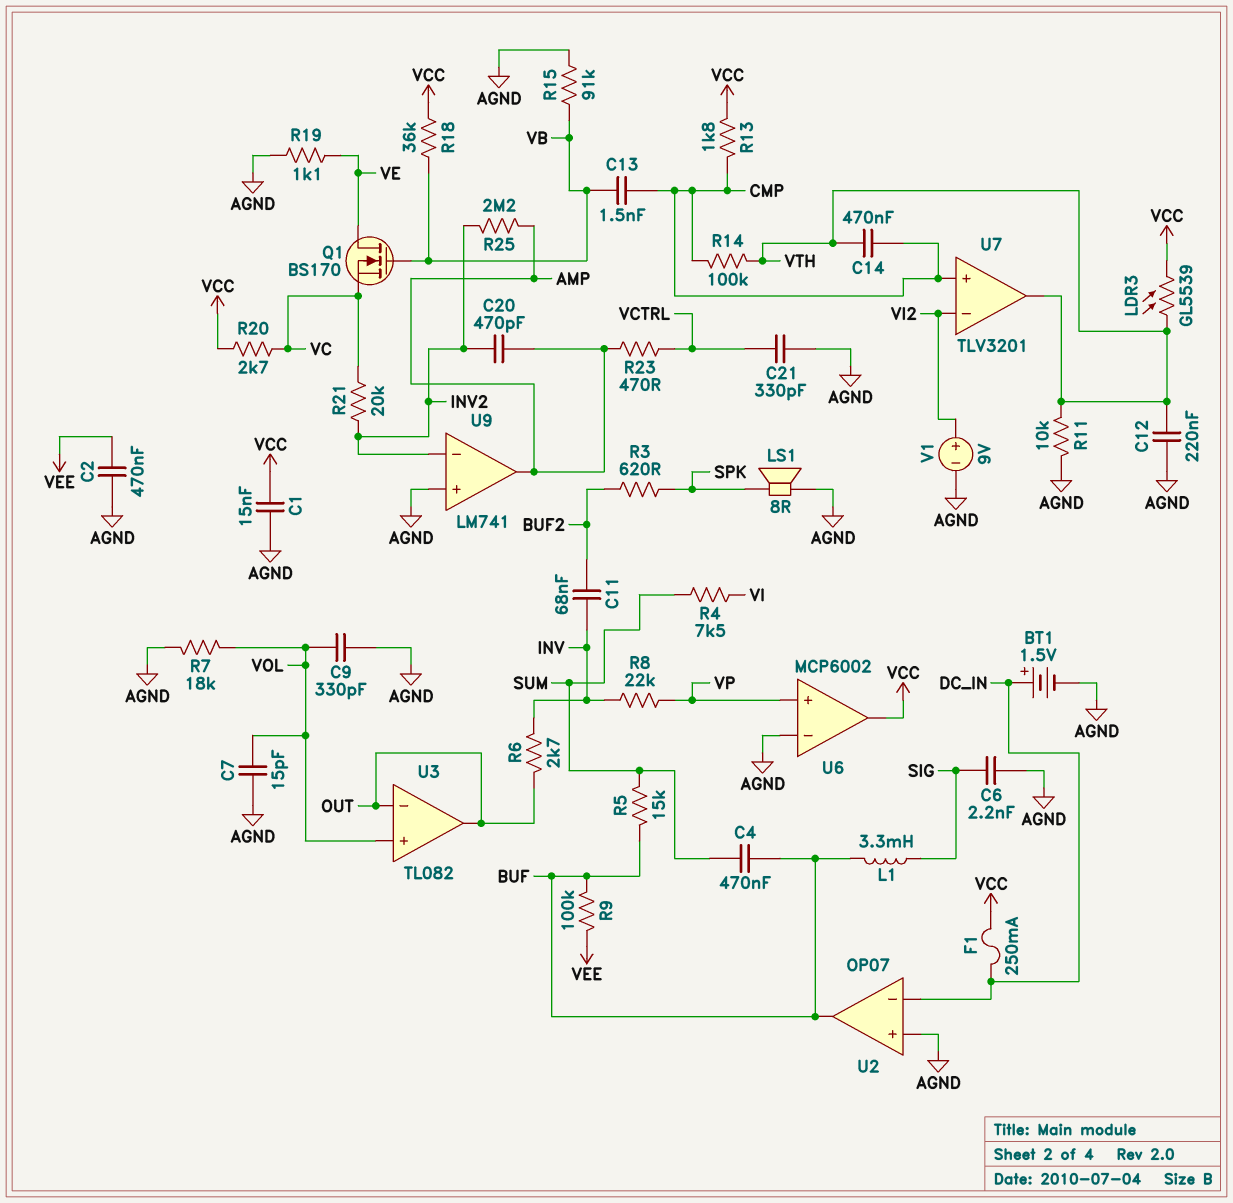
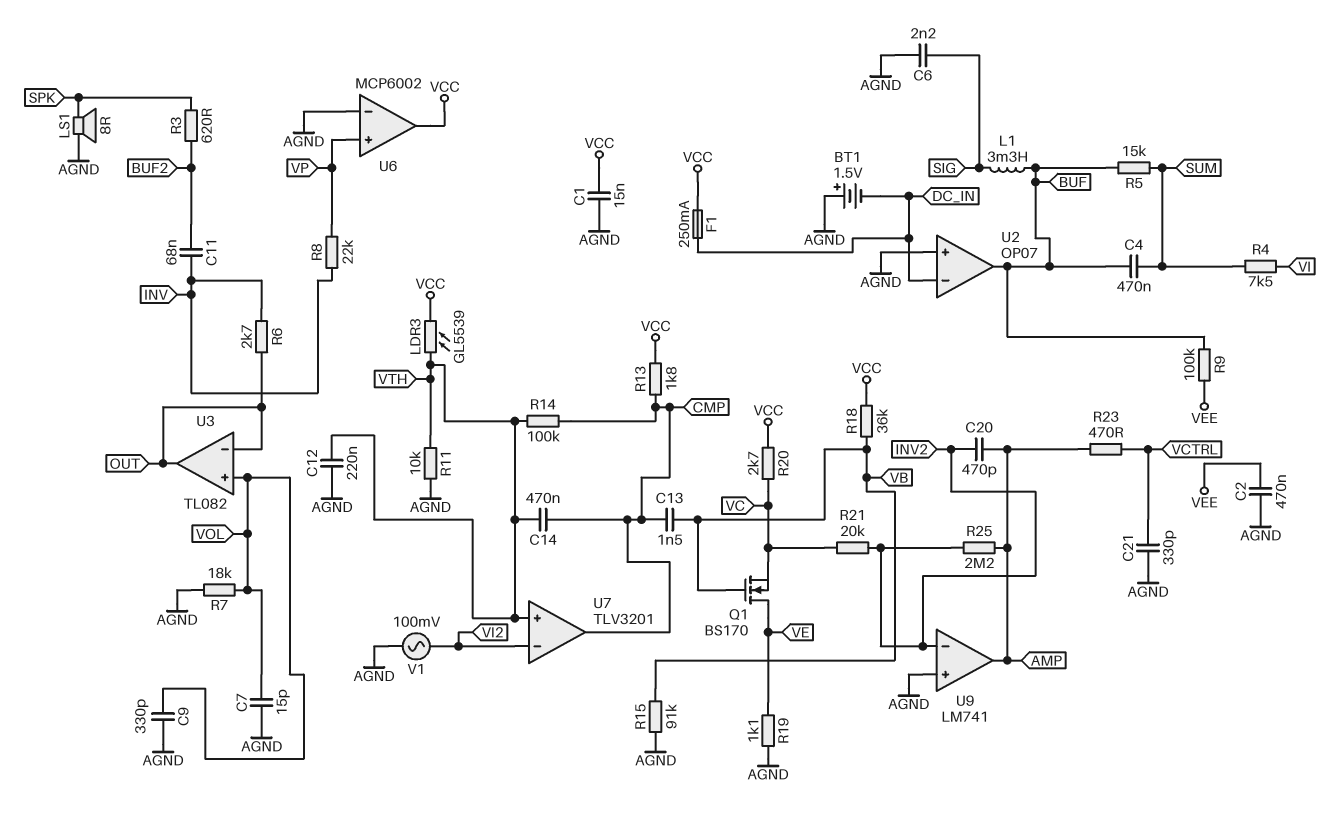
BT1: 1.5V (plus DC_IN, minus AGND) -> 1.5V (plus AGND, minus DC_IN)
U7 pin in+: CMP -> VTH
U7 pin out: VTH -> CMP
V1: 9V (plus VI2, minus AGND) -> AC 100mV (AGND, VI2)

